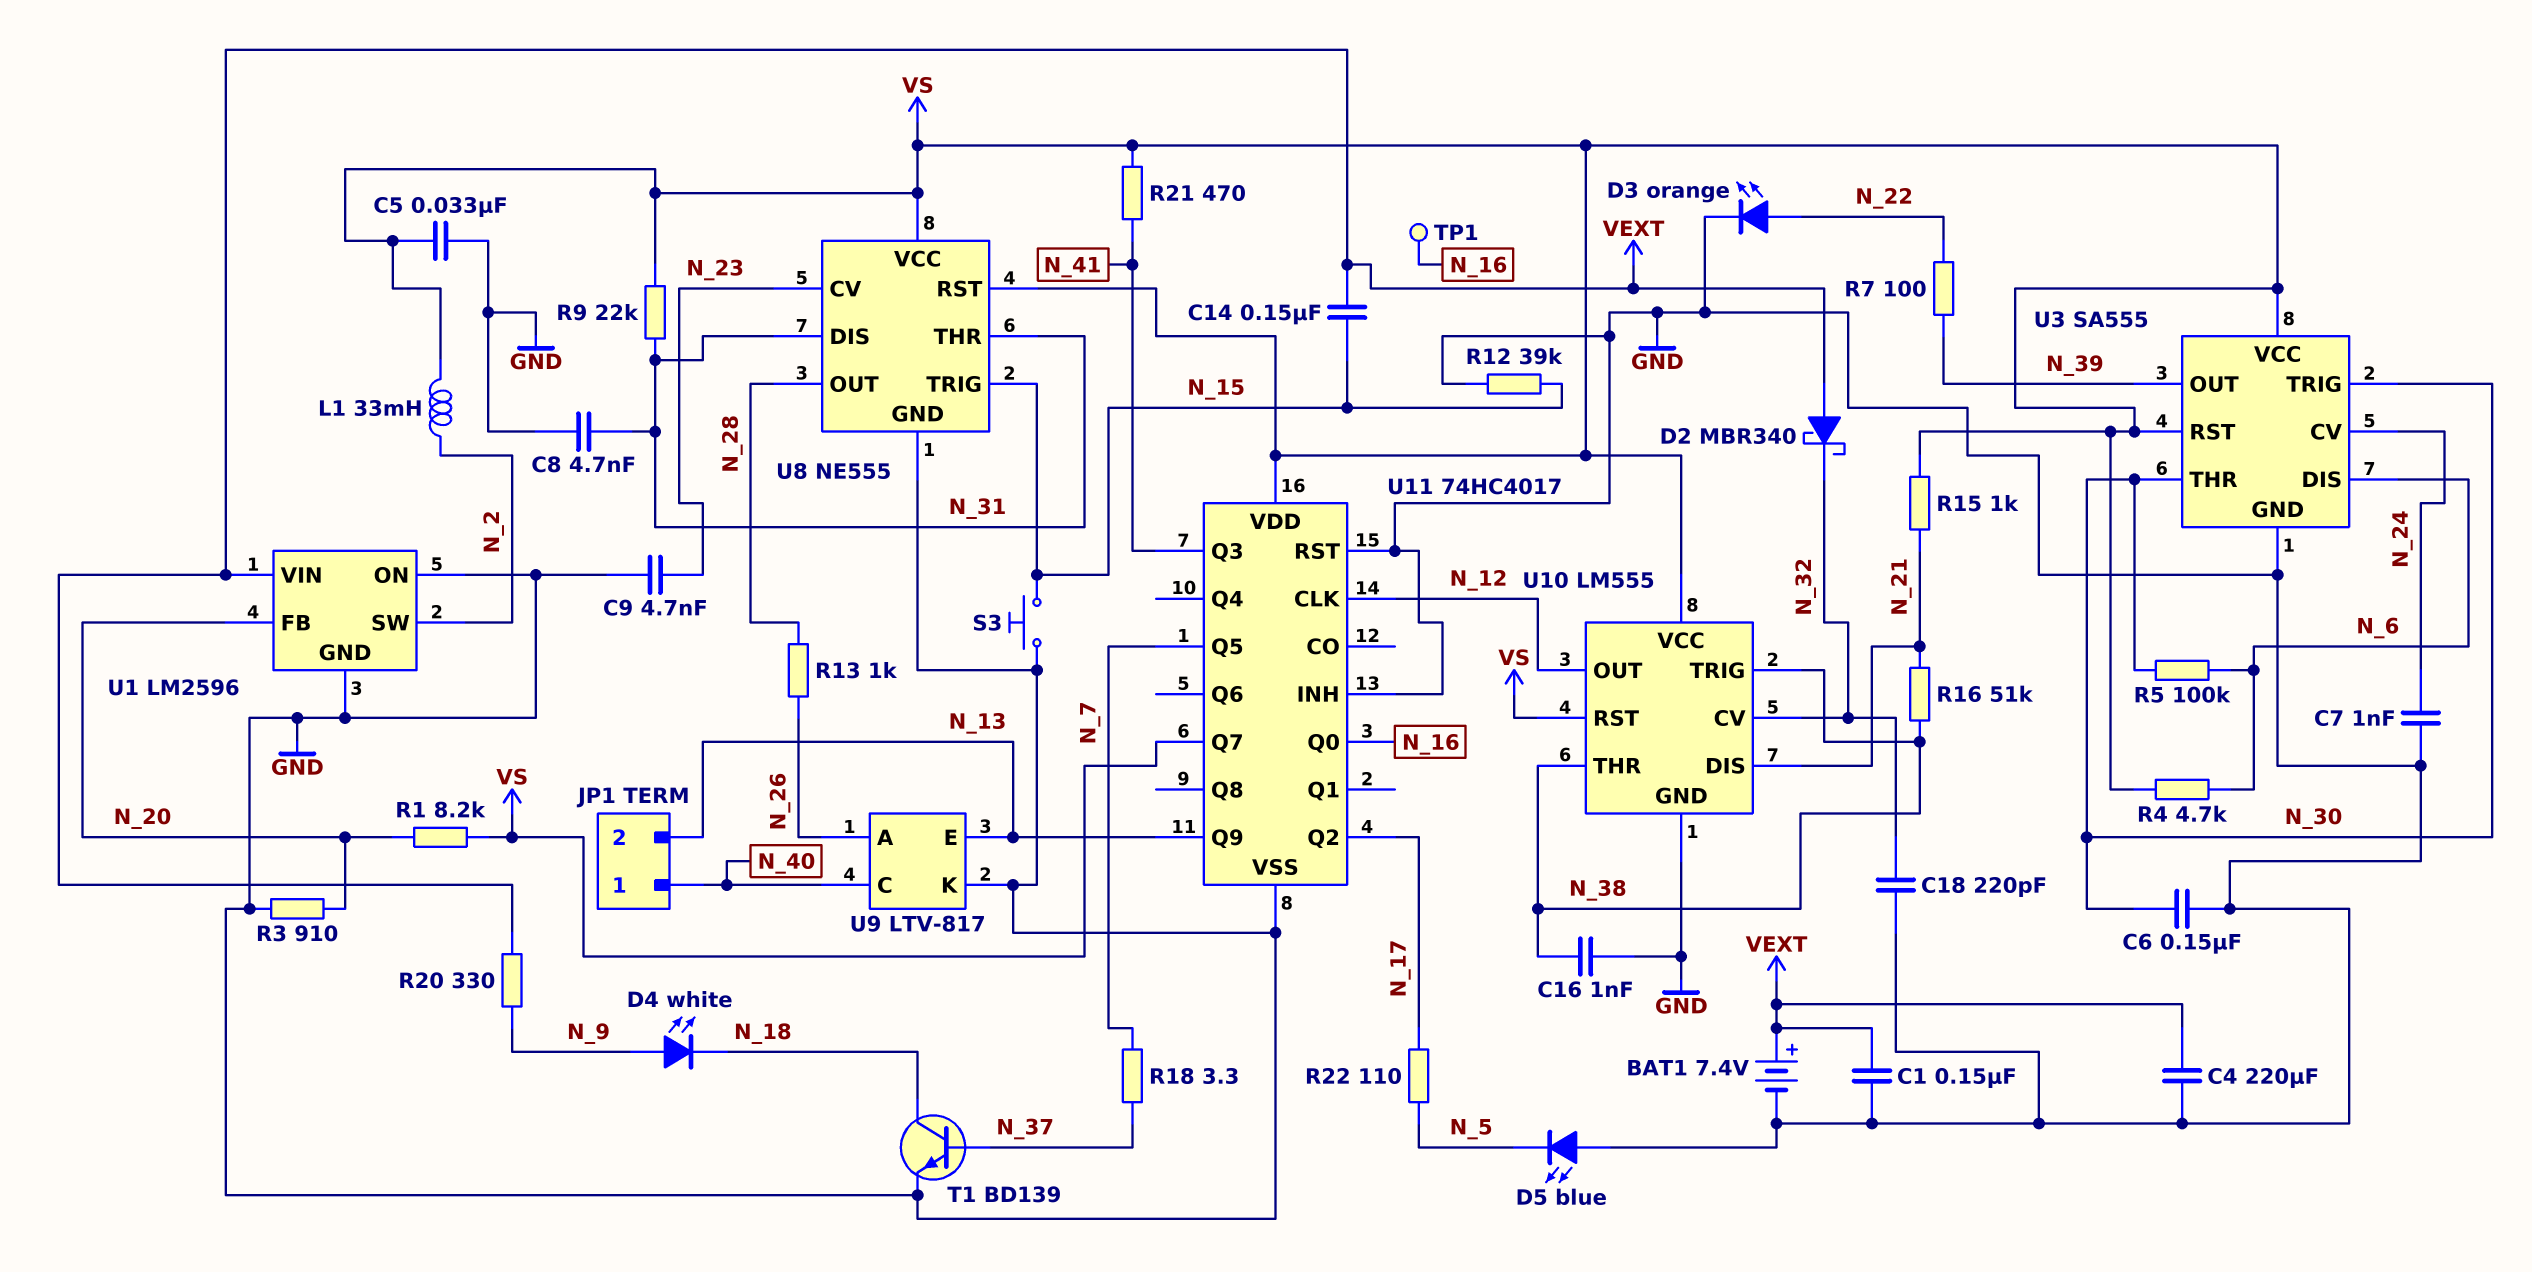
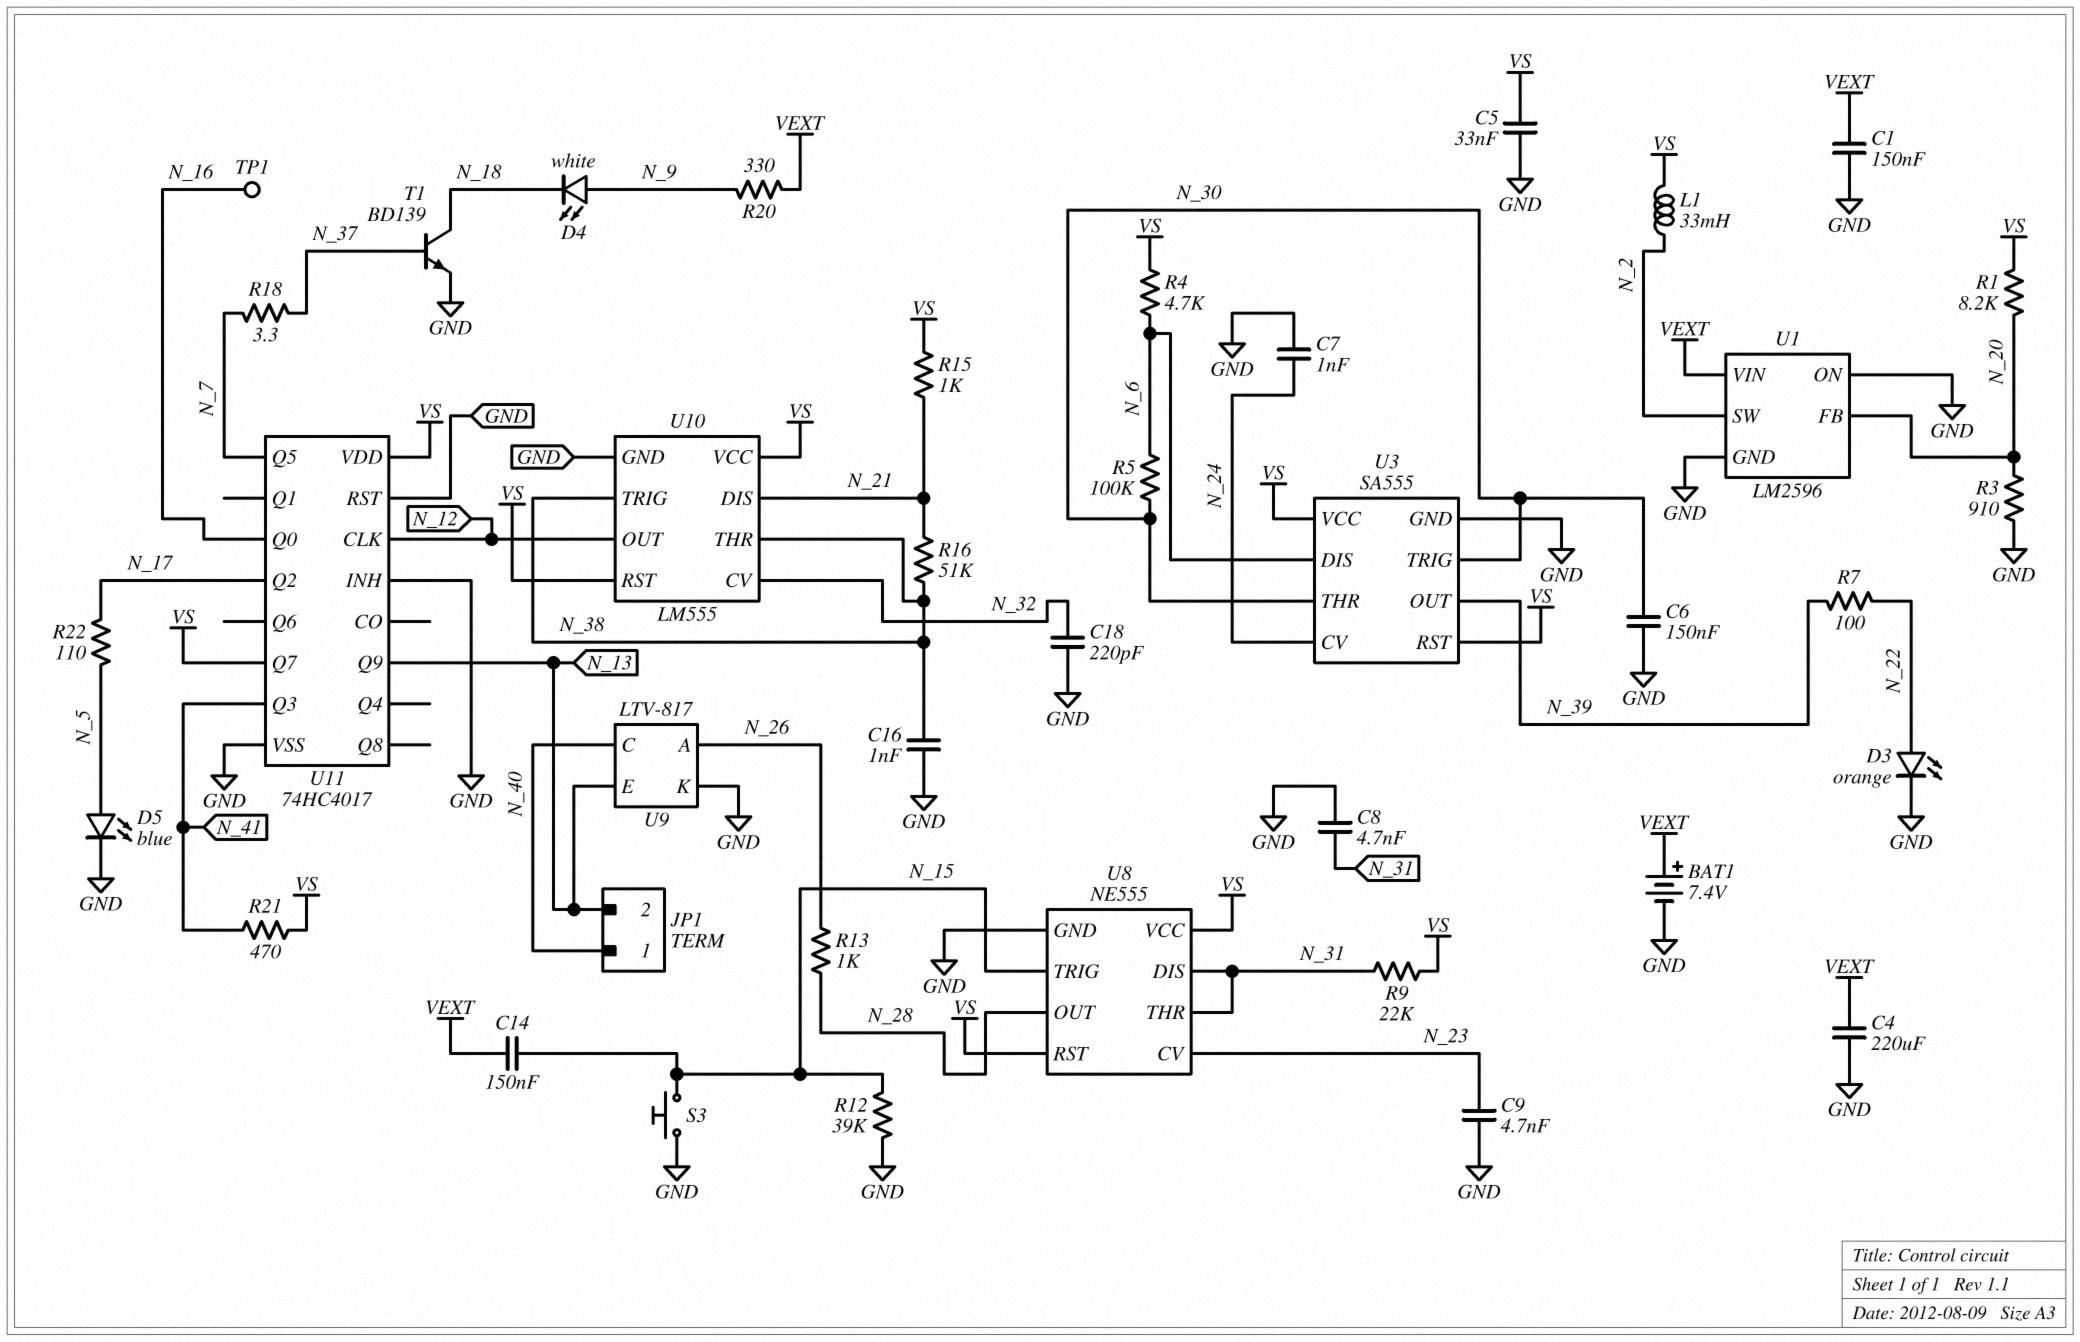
D2: schottky MBR340 (A VEXT, K N_32) -> none
D5: LED blue (A GND, K N_5) -> LED blue (A N_5, K GND)

